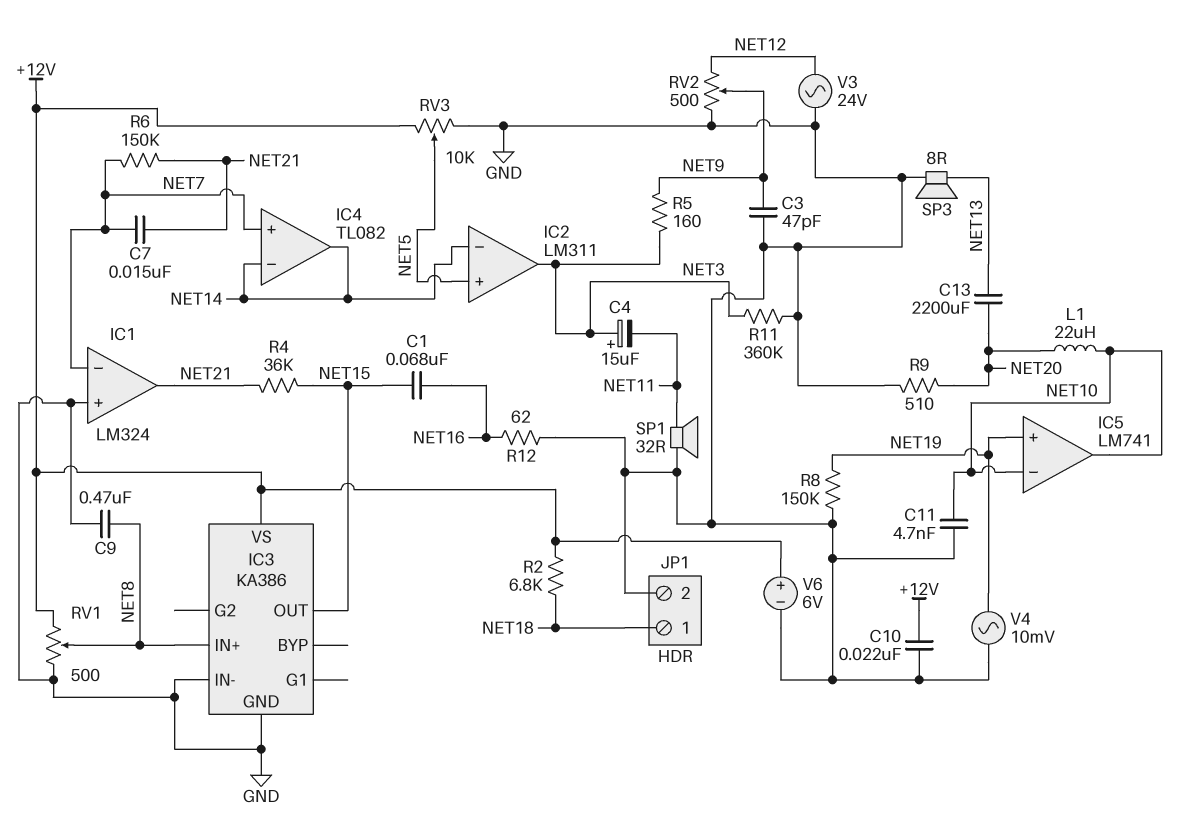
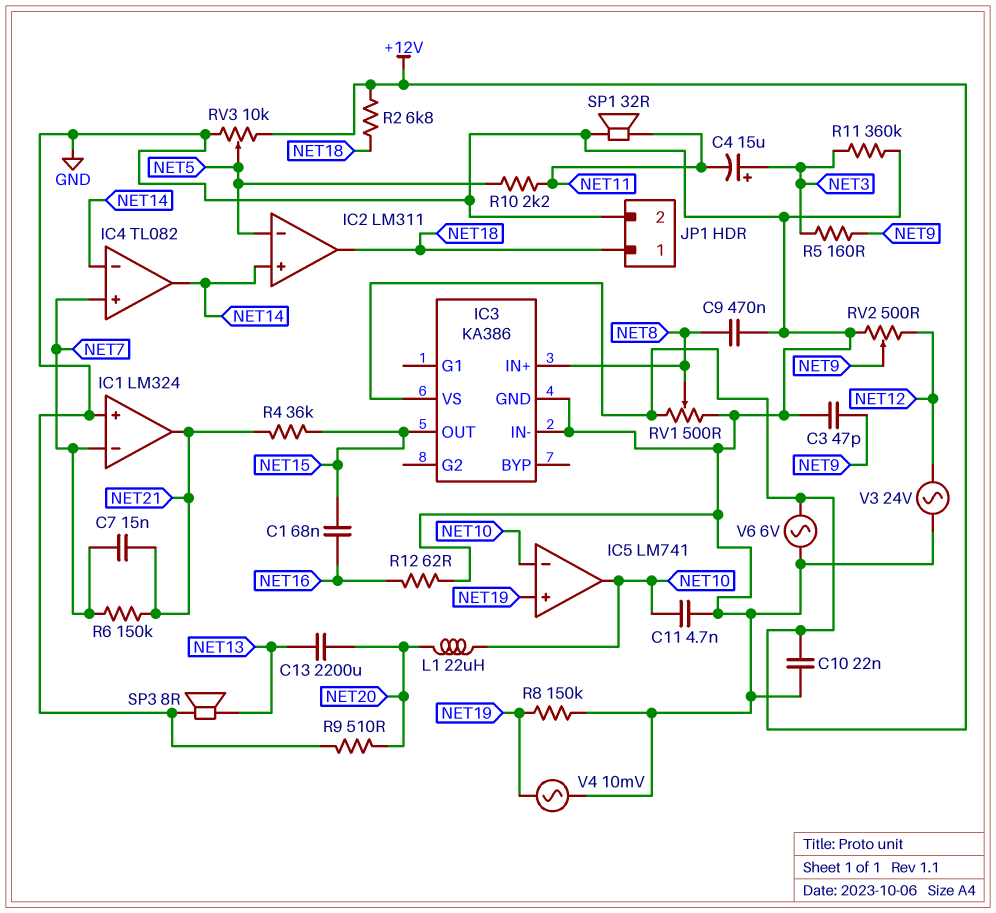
IC2 pin in+: NET5 -> NET14
IC2 pin in-: NET14 -> NET5
IC2 pin out: NET3 -> NET18
R10: none -> 2.2k (NET5, NET11)
V6: 6V (plus +12V, minus GND) -> AC 6V (+12V, GND)

